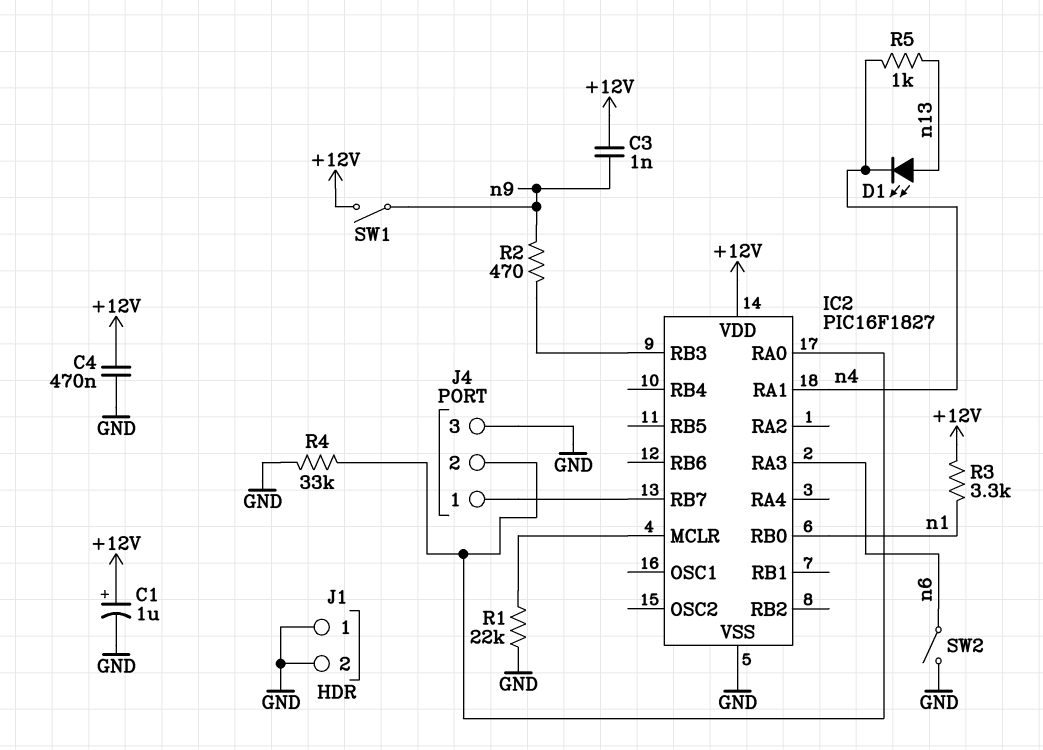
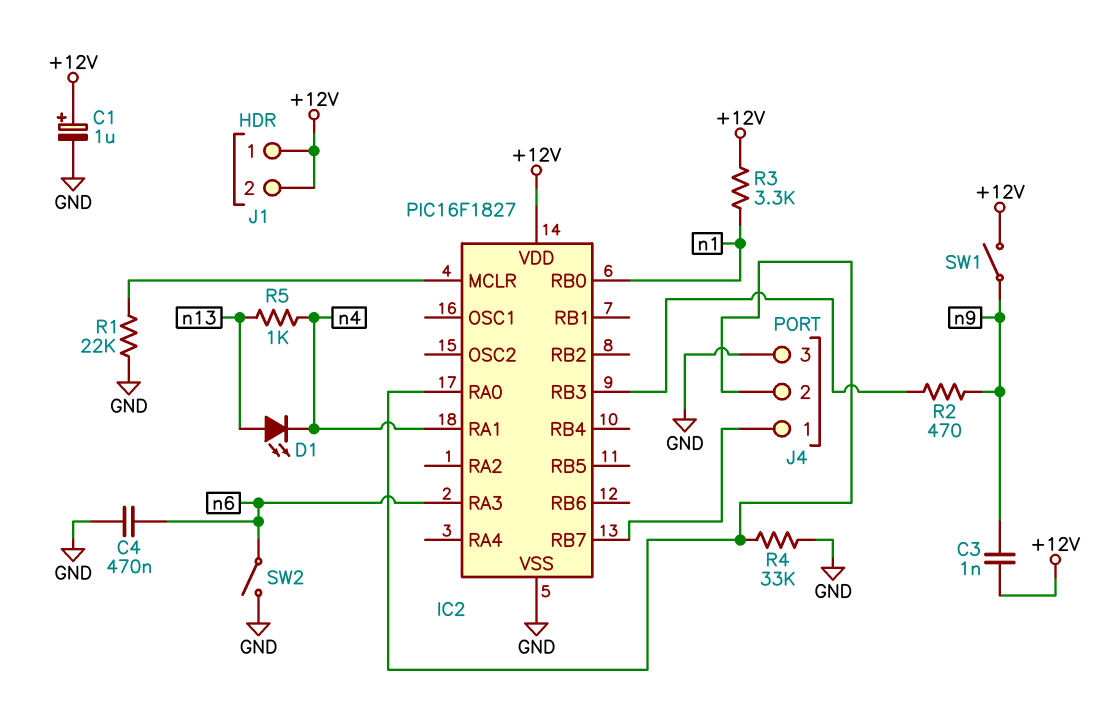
C4: 470nF (+12V, GND) -> 470nF (GND, n6)
J1 pin 1: GND -> +12V
J1 pin 2: GND -> +12V

